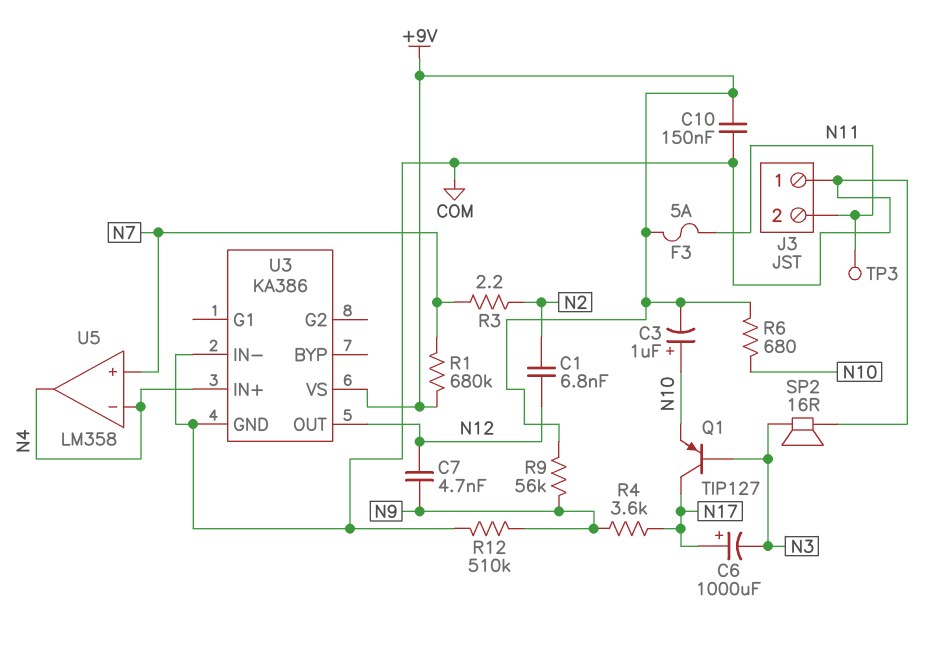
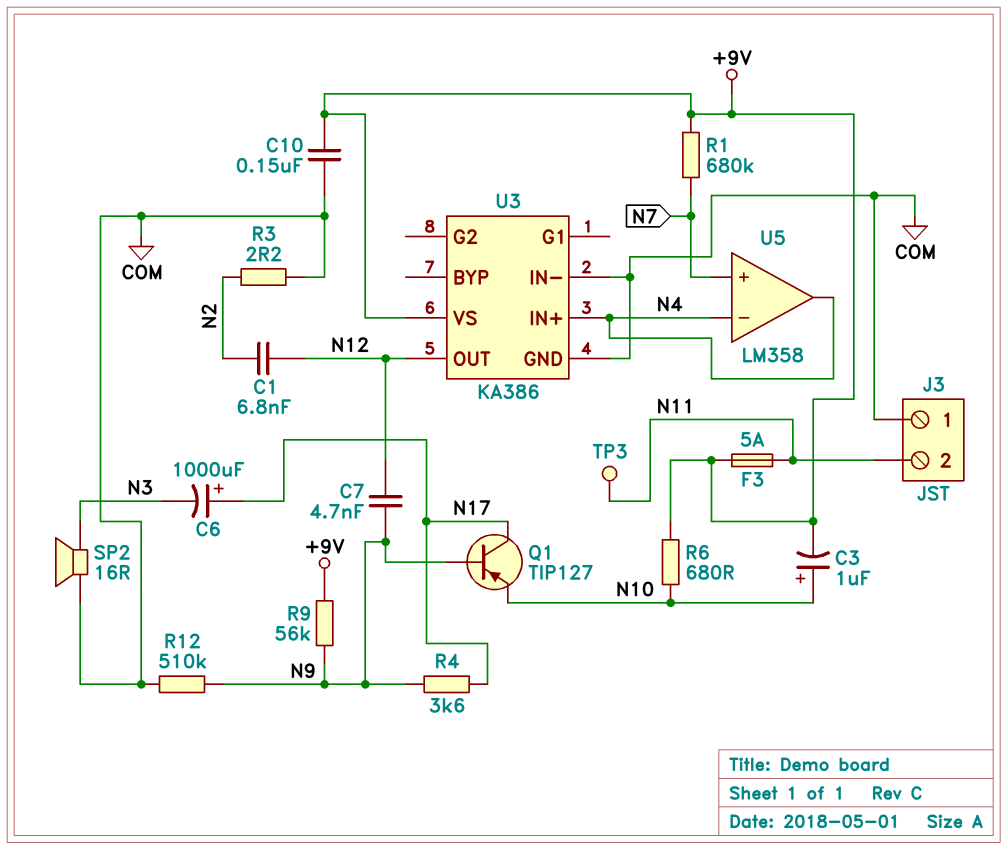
Q1: PNP TIP127 (B N3, C N17, E N10) -> PNP TIP127 (B N9, C N17, E N10)
R3: 2.2 (N2, N7) -> 2.2 (COM, N2)

